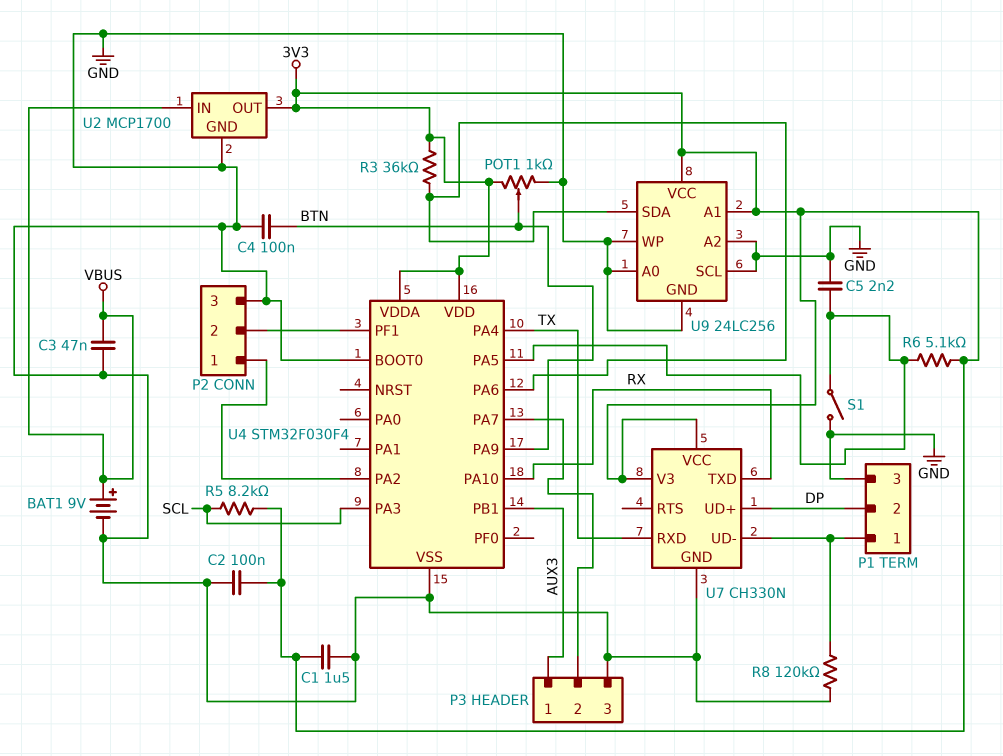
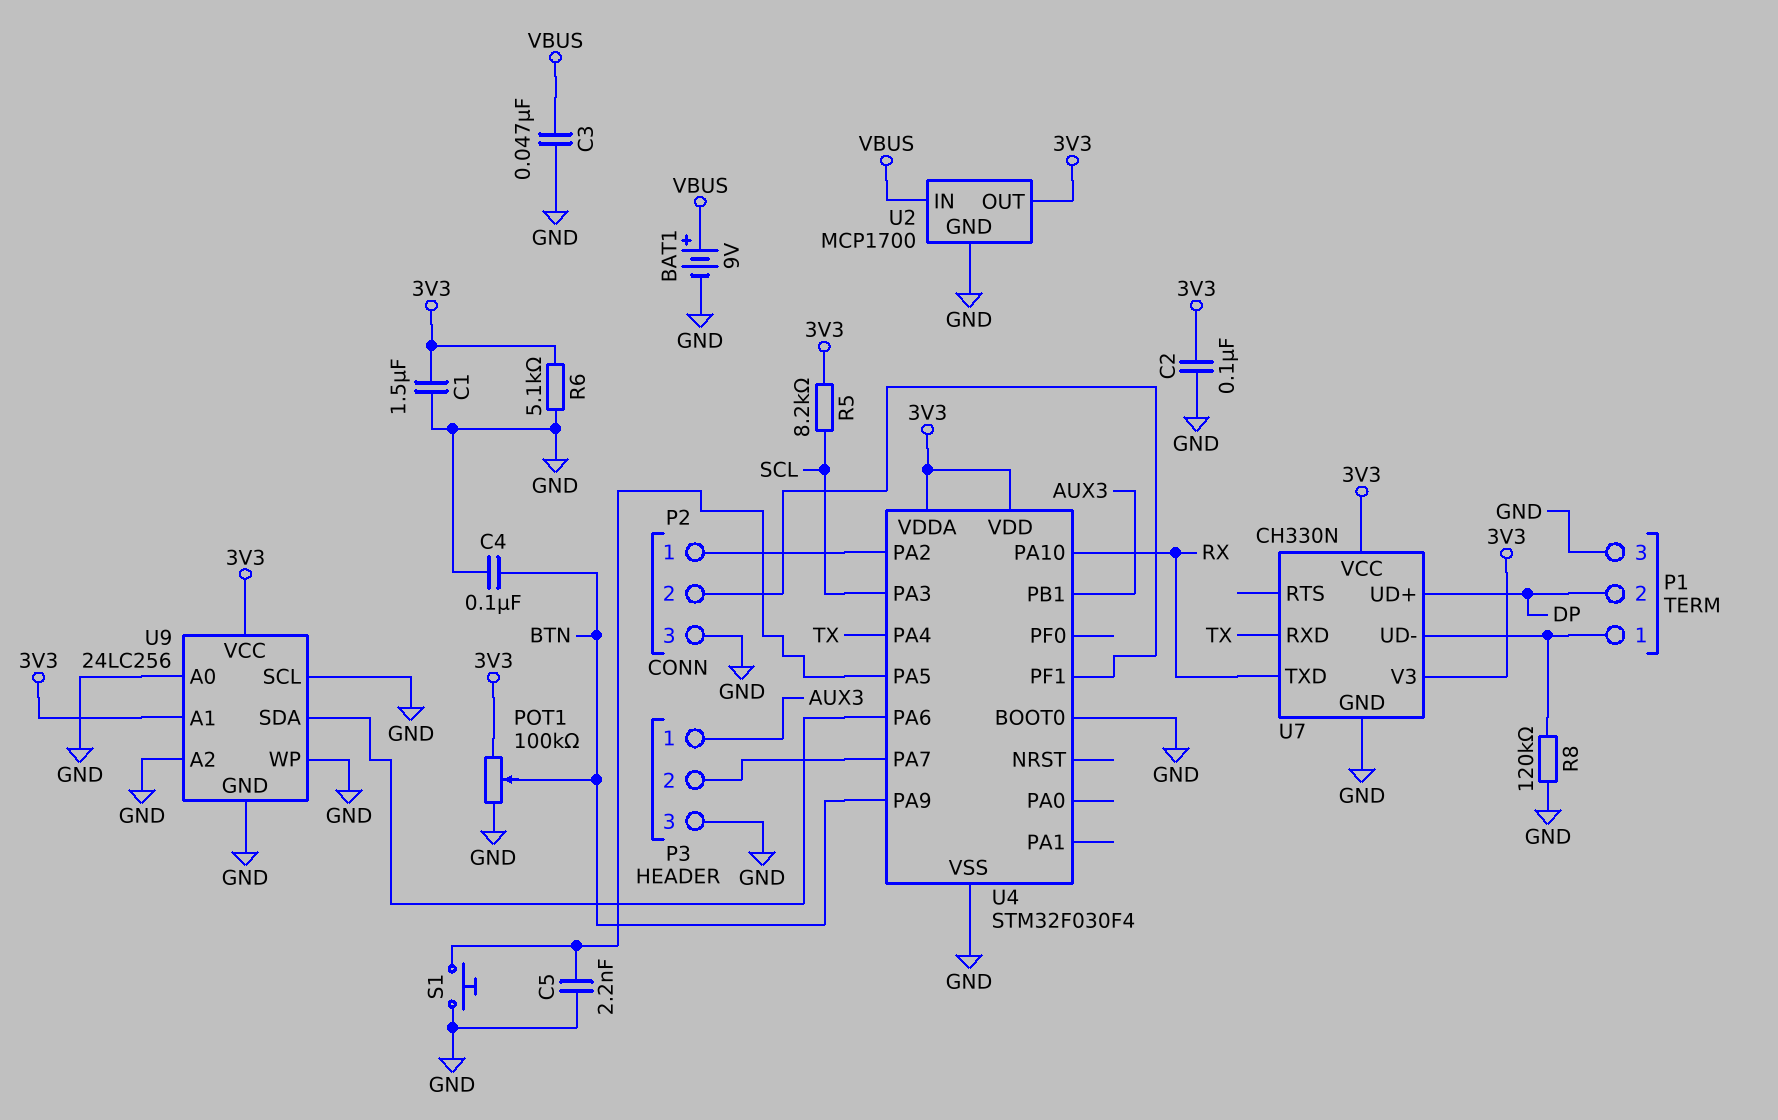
POT1: 1k (3V3, GND, wiper BTN) -> 100k (3V3, GND, wiper BTN)
R3: 36k (3V3, U4/PA6) -> none
R6: 5.1k (3V3, U4/PA5) -> 5.1k (3V3, GND)
S1: switch (GND, U4/PA5) -> button (GND, U4/PA5)

